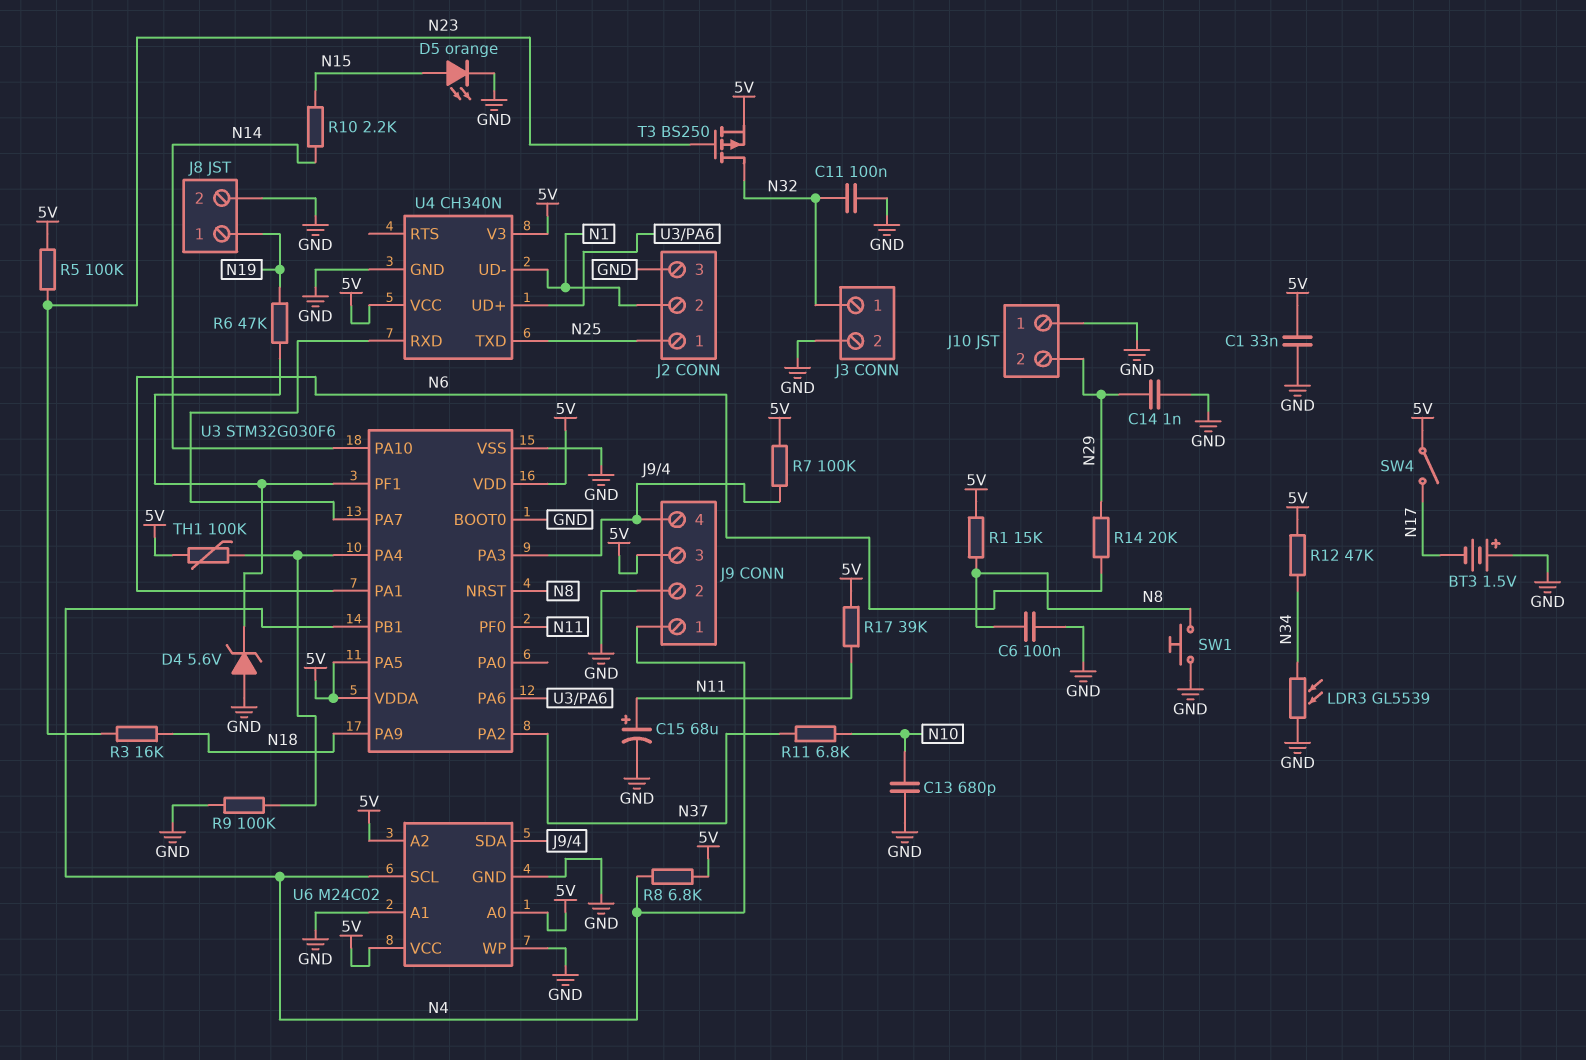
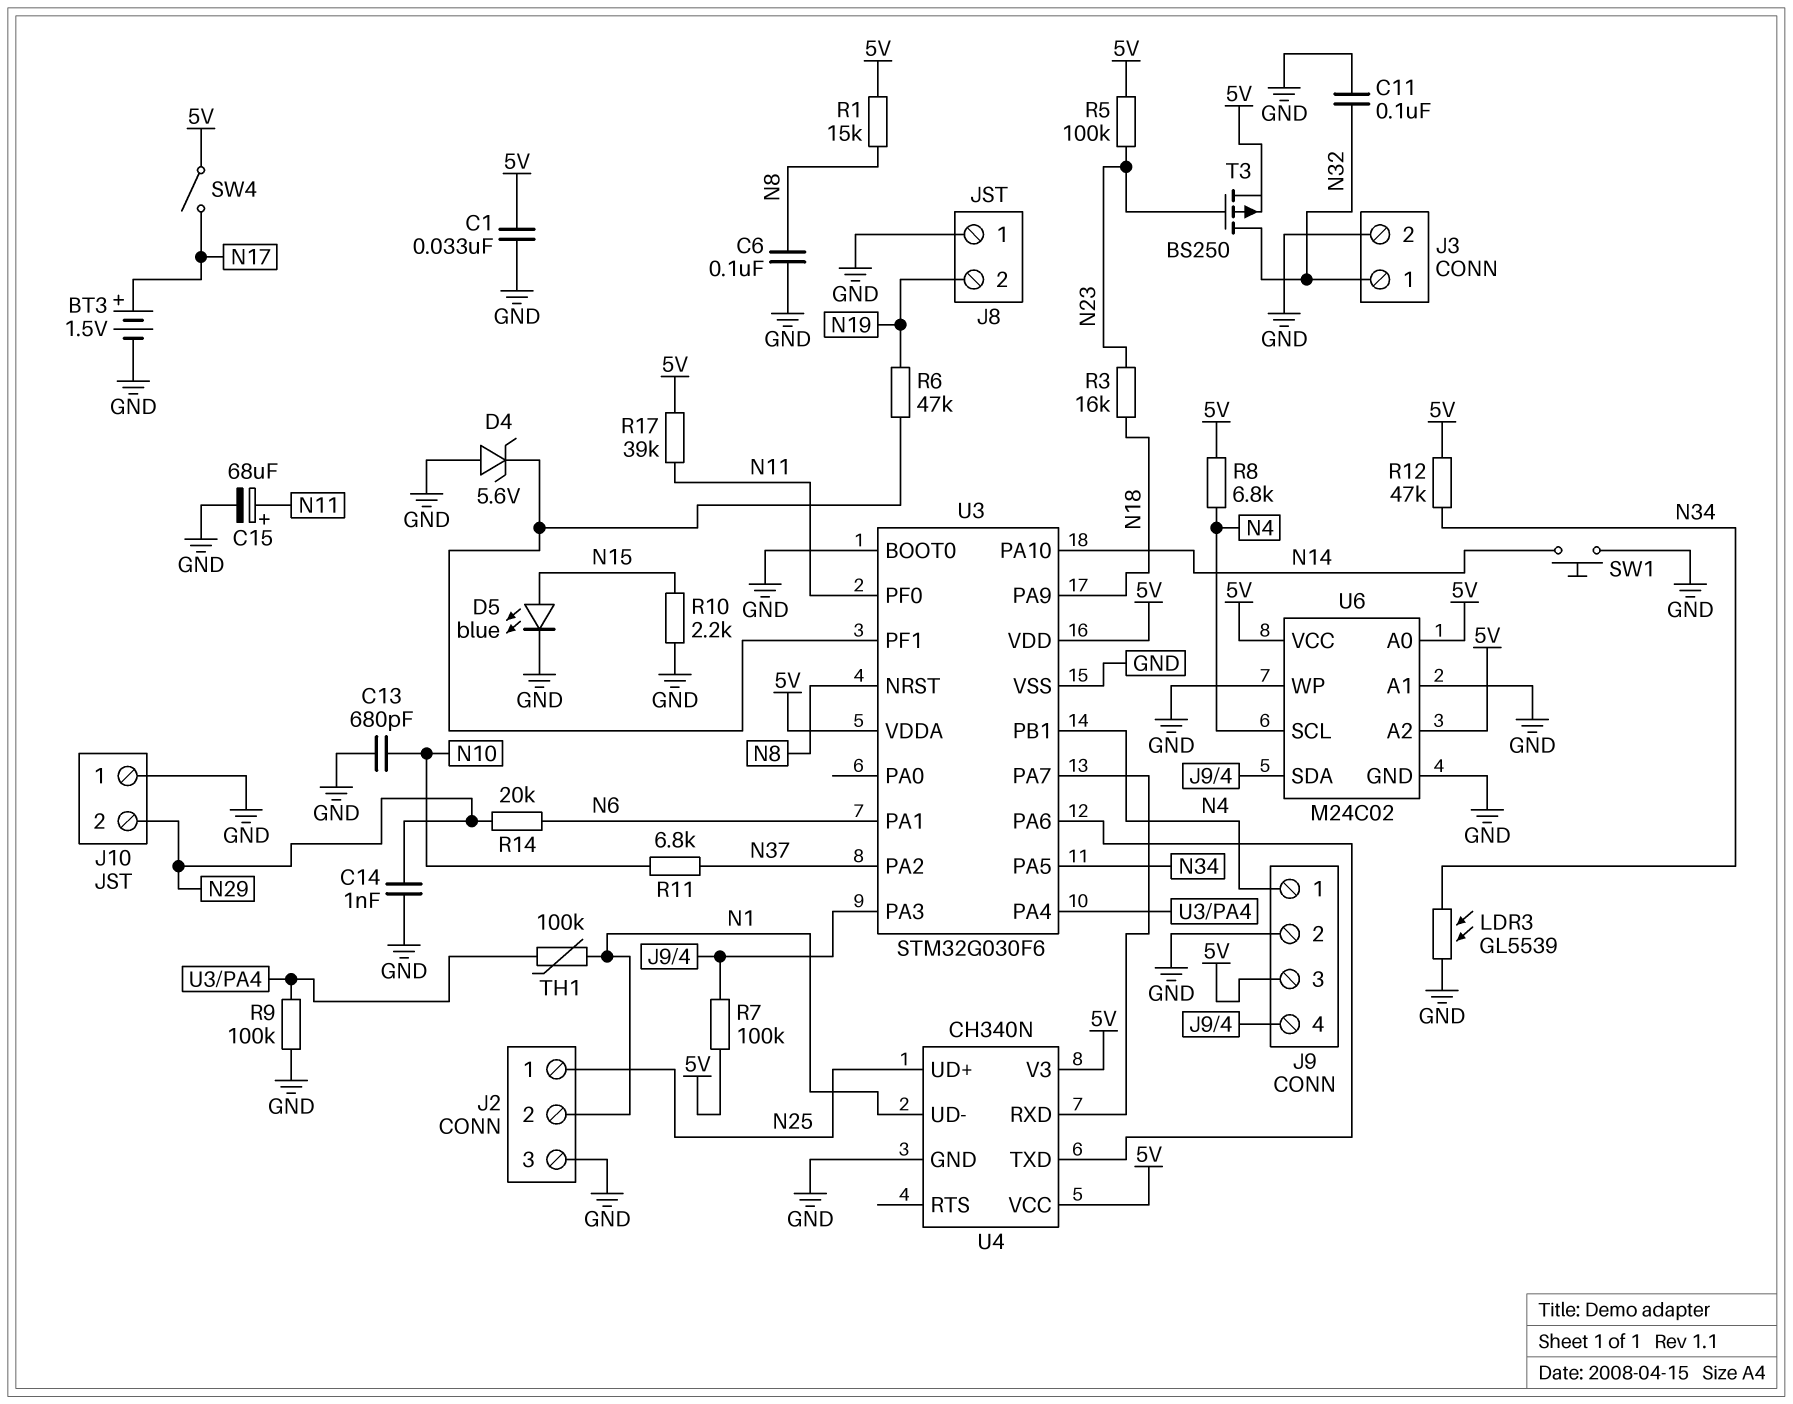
BT3: 1.5V (plus GND, minus N17) -> 1.5V (plus N17, minus GND)
D5: LED orange (A N15, K GND) -> LED blue (A N15, K GND)
J8 pin 1: N19 -> GND
J8 pin 2: GND -> N19
R10: 2.2k (N14, N15) -> 2.2k (GND, N15)
SW1: button (GND, N8) -> button (GND, N14)
TH1: 100k (5V, U3/PA4) -> 100k (N1, U3/PA4)
U3 pin PA5: 5V -> N34
U4 pin TXD: N25 -> U3/PA6
U4 pin UD+: U3/PA6 -> N25

